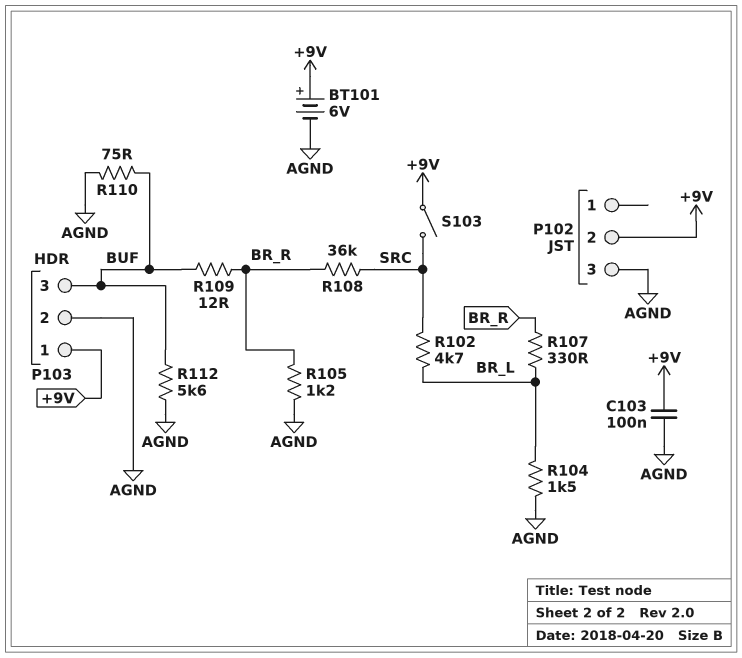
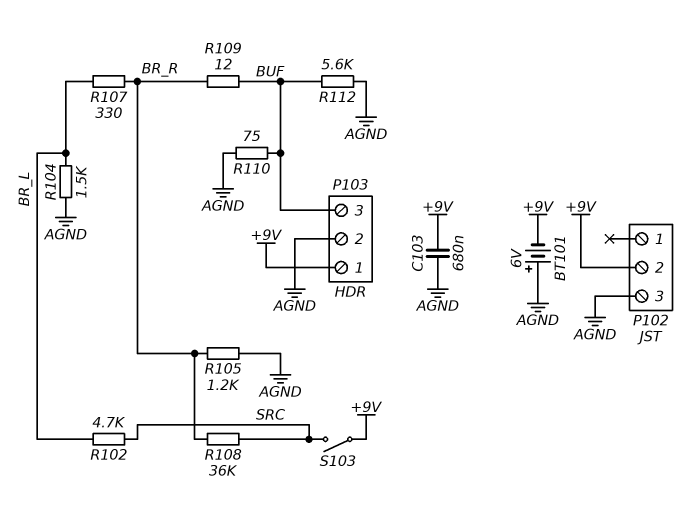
BT101: 6V (plus +9V, minus AGND) -> 6V (plus AGND, minus +9V)
C103: 100nF (+9V, AGND) -> 680nF (+9V, AGND)

